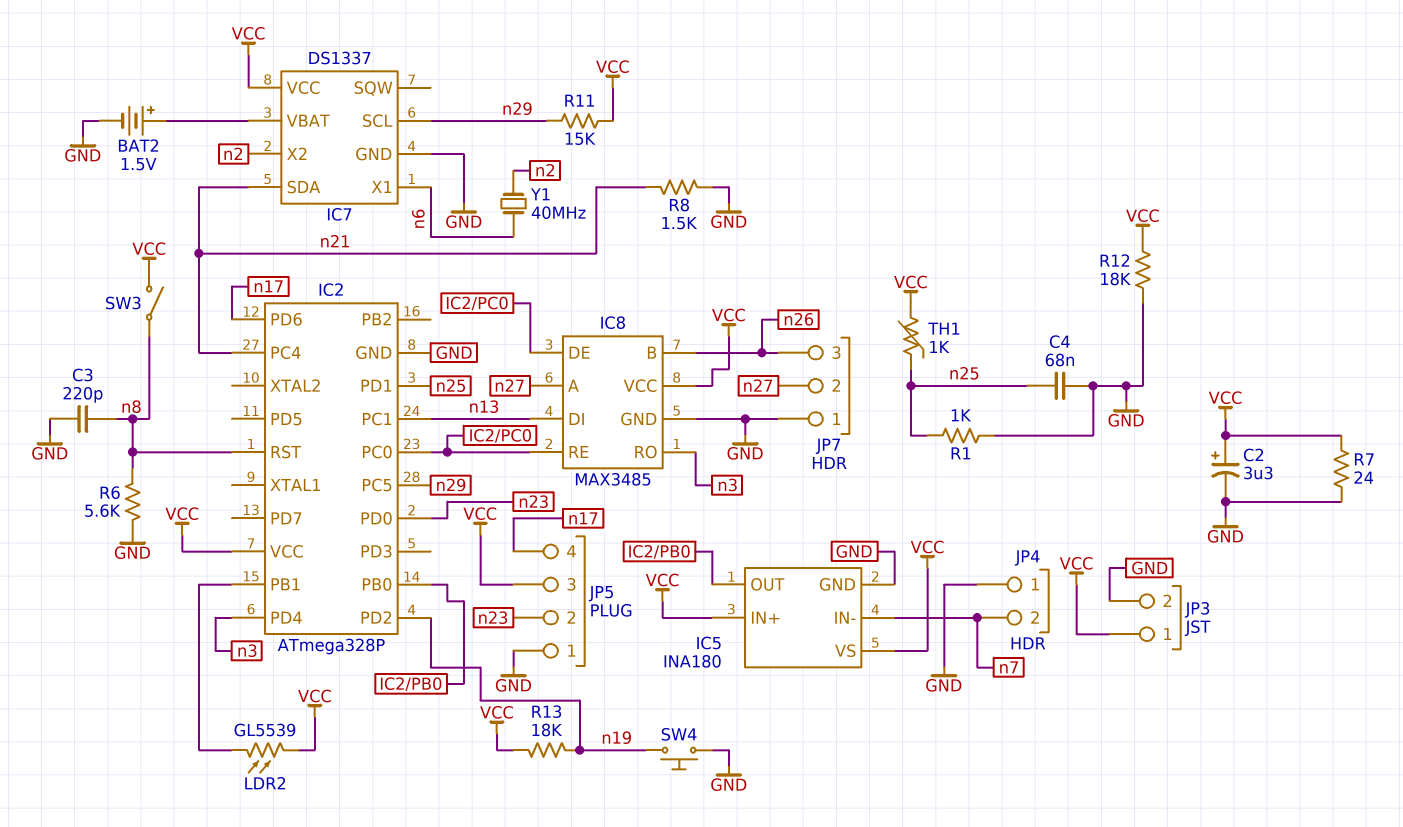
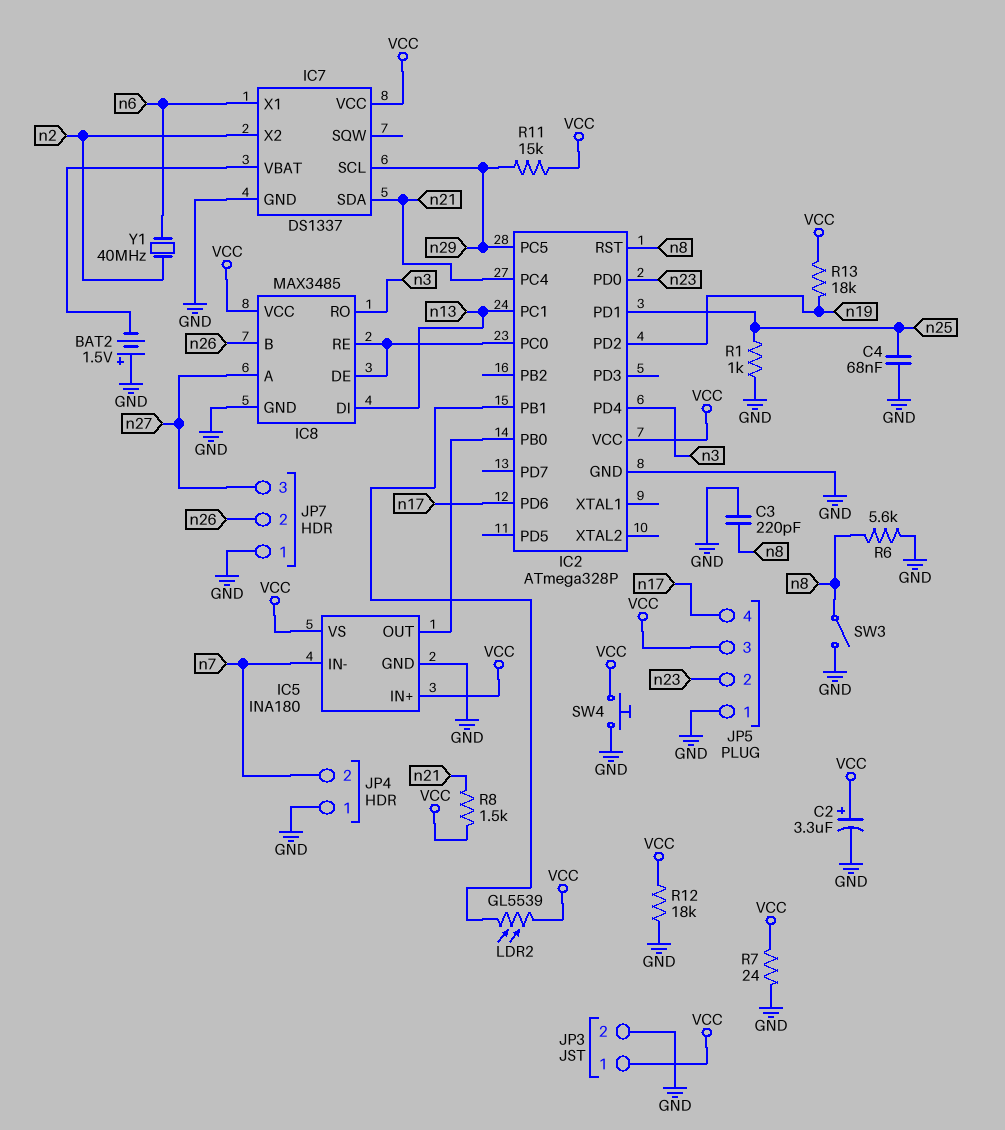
BAT2: 1.5V (plus IC7/VBAT, minus GND) -> 1.5V (plus GND, minus IC7/VBAT)
JP7 pin 2: n27 -> n26
JP7 pin 3: n26 -> n27
R8: 1.5k (GND, n21) -> 1.5k (VCC, n21)
SW3: switch (VCC, n8) -> switch (GND, n8)
SW4: button (GND, n19) -> button (GND, VCC)
TH1: 1k (VCC, n25) -> none

